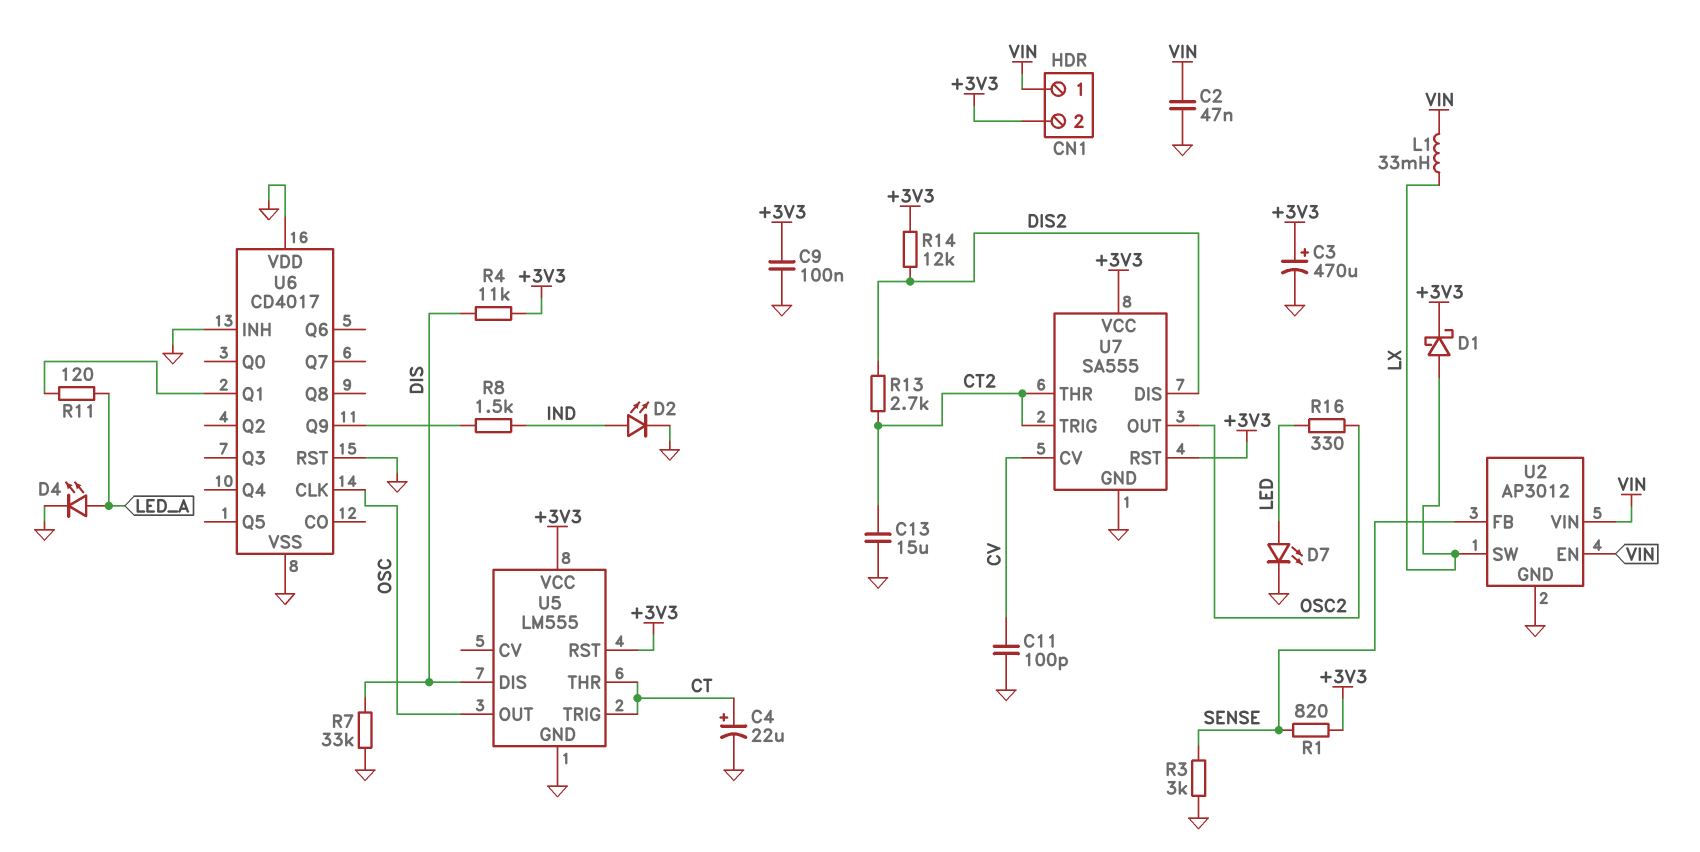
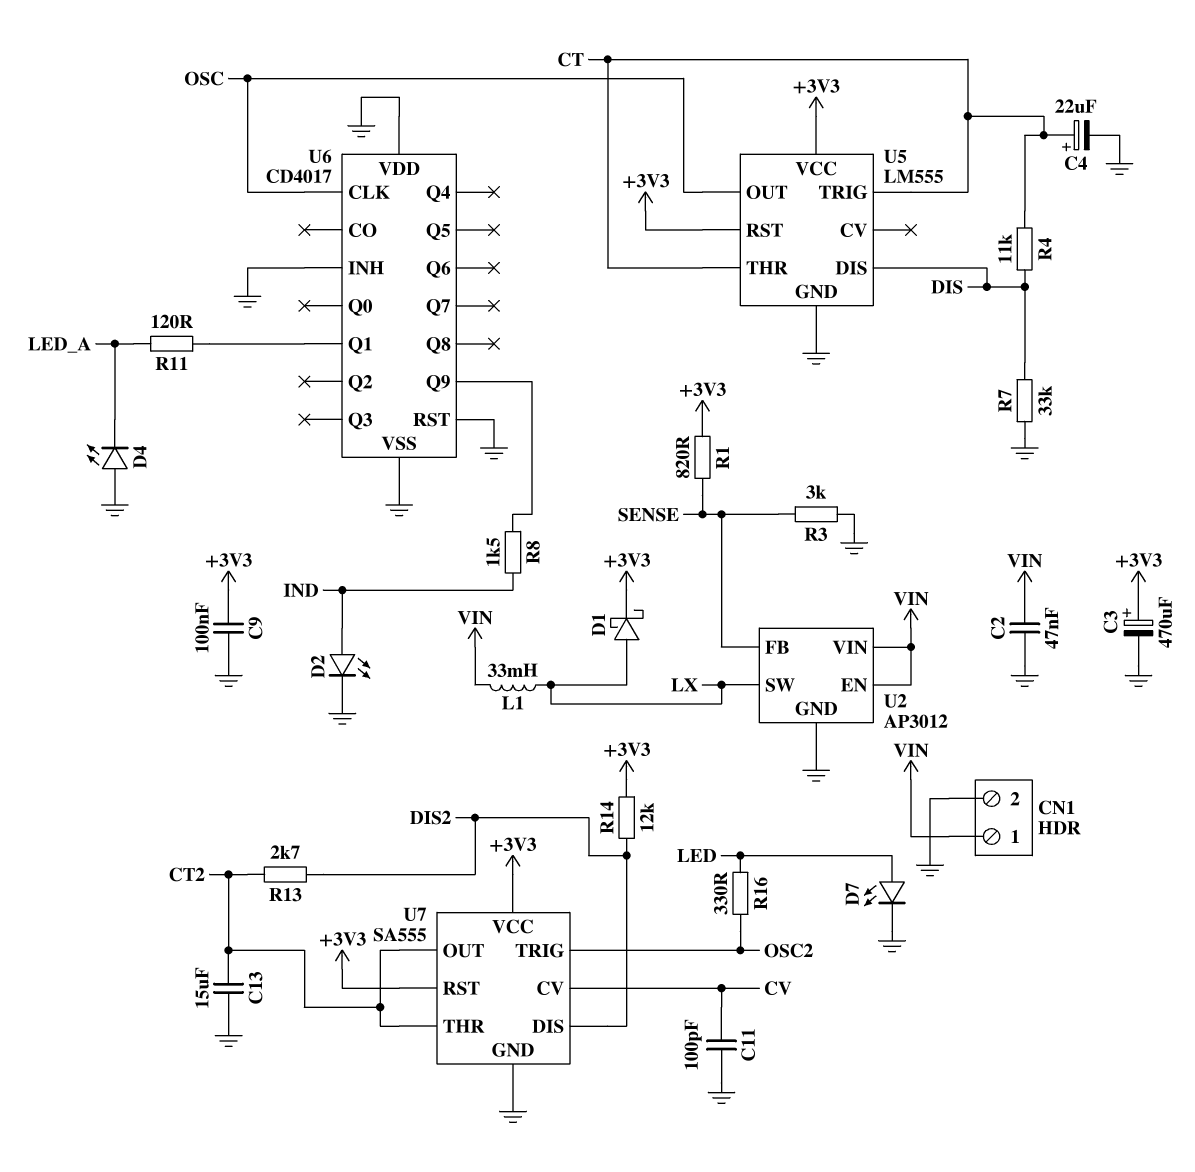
CN1 pin 2: +3V3 -> GND
D4: LED (A LED_A, K GND) -> LED (A GND, K LED_A)
R4: 11k (+3V3, DIS) -> 11k (CT, DIS)
U7 pin OUT: OSC2 -> CT2
U7 pin TRIG: CT2 -> OSC2

